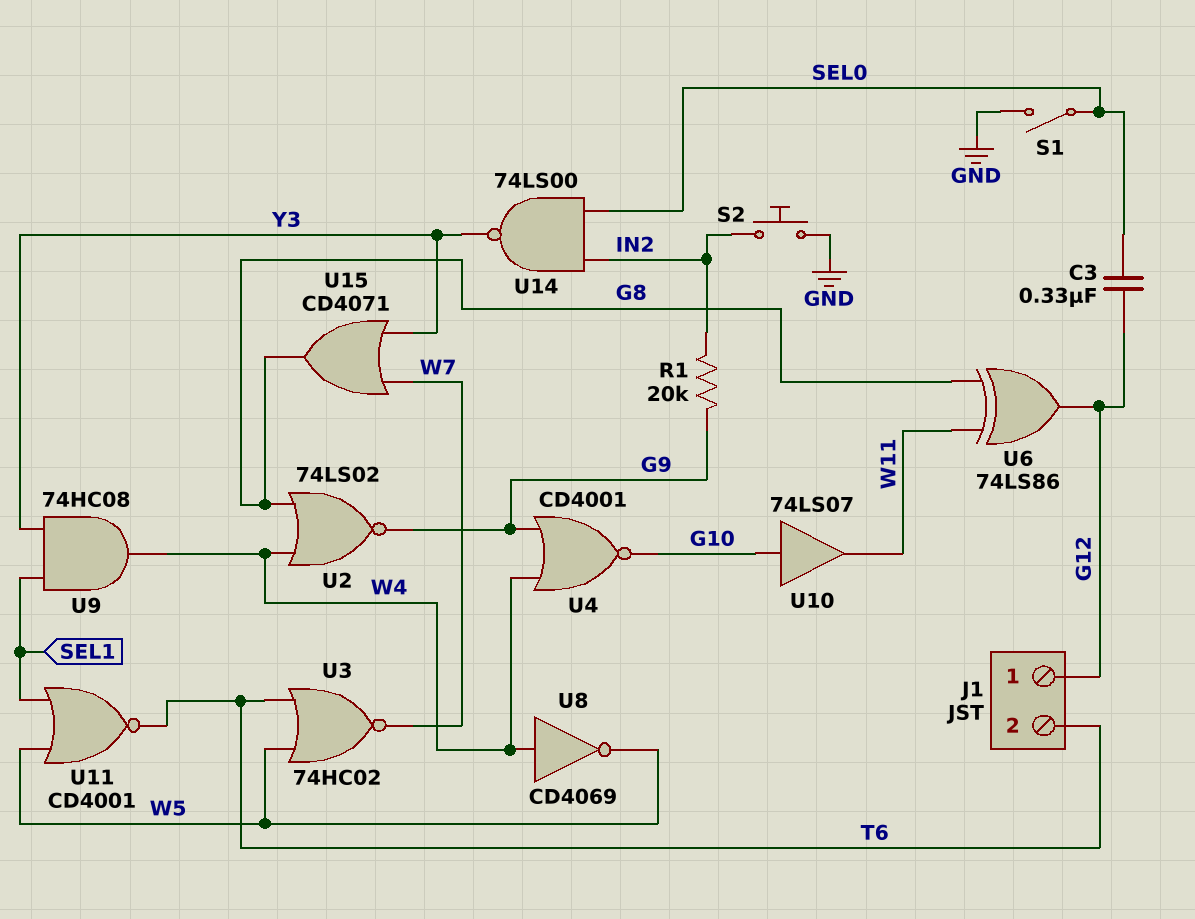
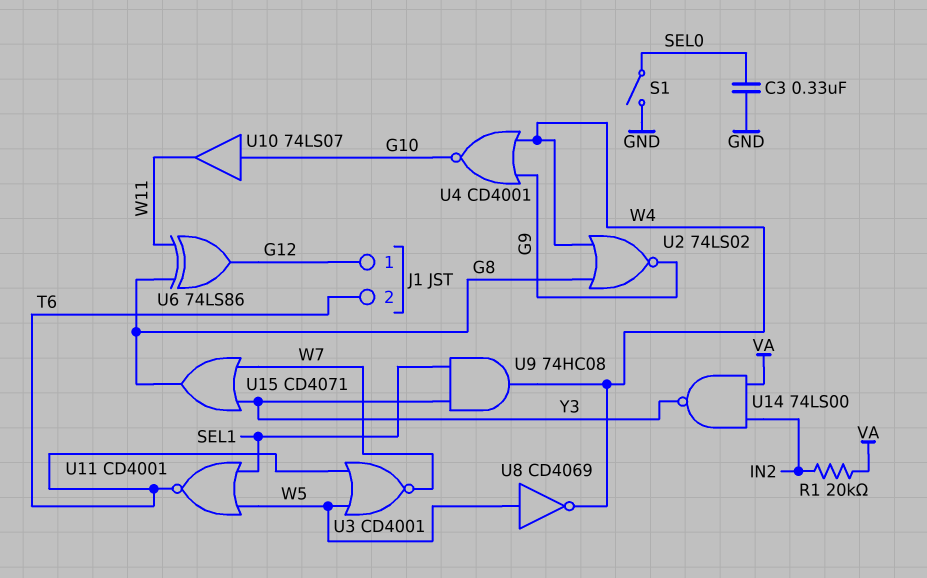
C3: 330nF (G12, SEL0) -> 330nF (GND, SEL0)
R1: 20k (G9, IN2) -> 20k (IN2, VA)
S2: button (GND, IN2) -> none
U3: NOR 74HC02 (in T6, in W5, out W7) -> NOR CD4001 (in T6, in W5, out W7)
U8: NOT CD4069 (in W4, out W5) -> NOT CD4069 (in W5, out W4)
U14: NAND 74LS00 (in IN2, in SEL0, out Y3) -> NAND 74LS00 (in IN2, in VA, out Y3)

